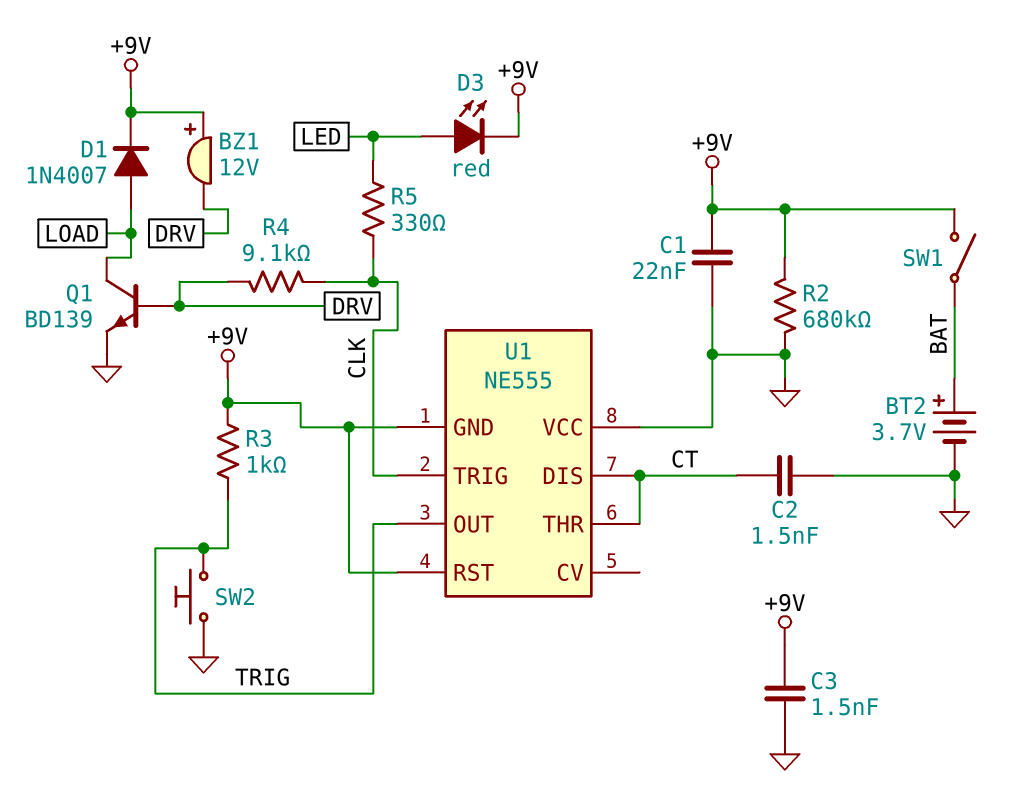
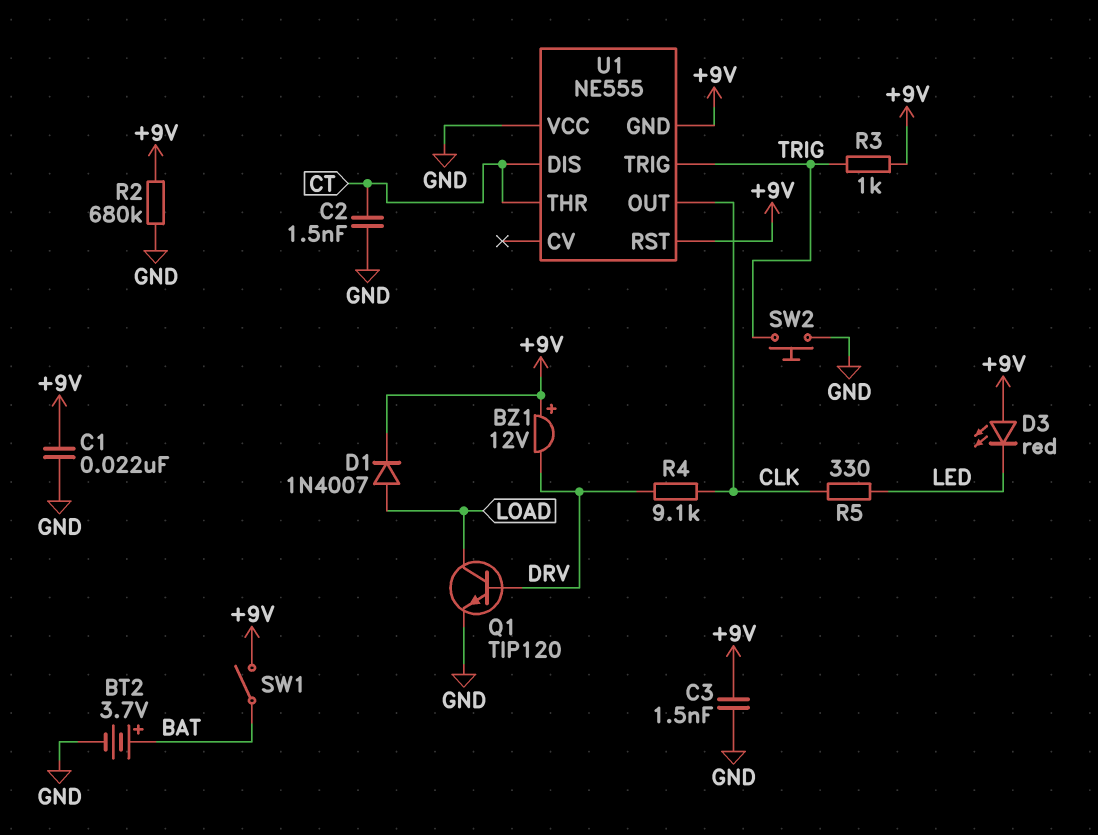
D3: LED red (A LED, K +9V) -> LED red (A +9V, K LED)
Q1: NPN BD139 (B DRV, C LOAD, E GND) -> NPN TIP120 (B DRV, C LOAD, E GND)
U1 pin OUT: TRIG -> CLK
U1 pin TRIG: CLK -> TRIG

